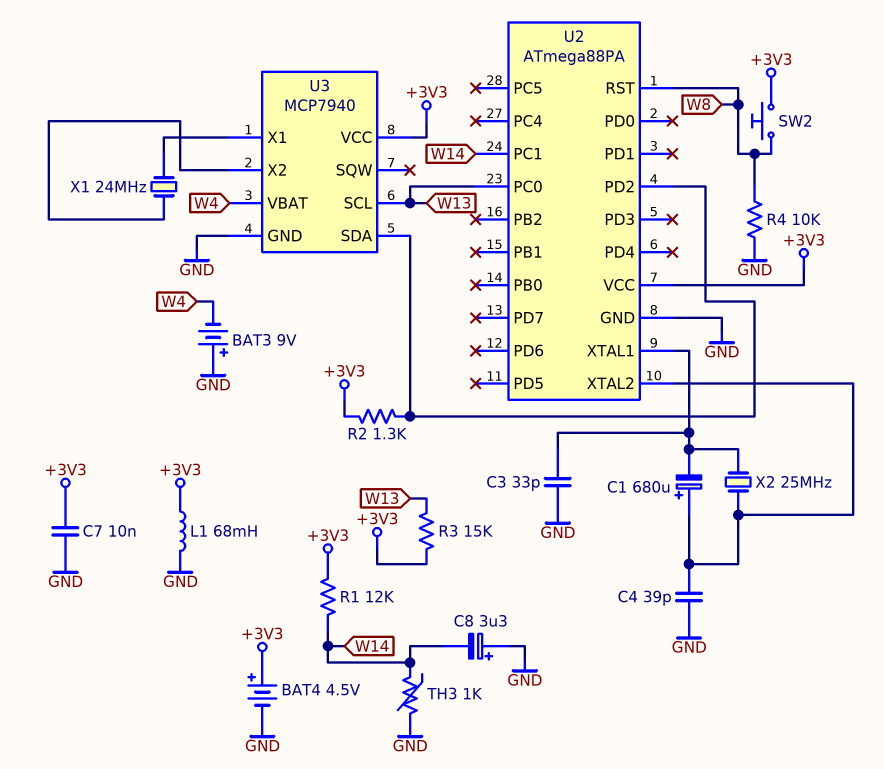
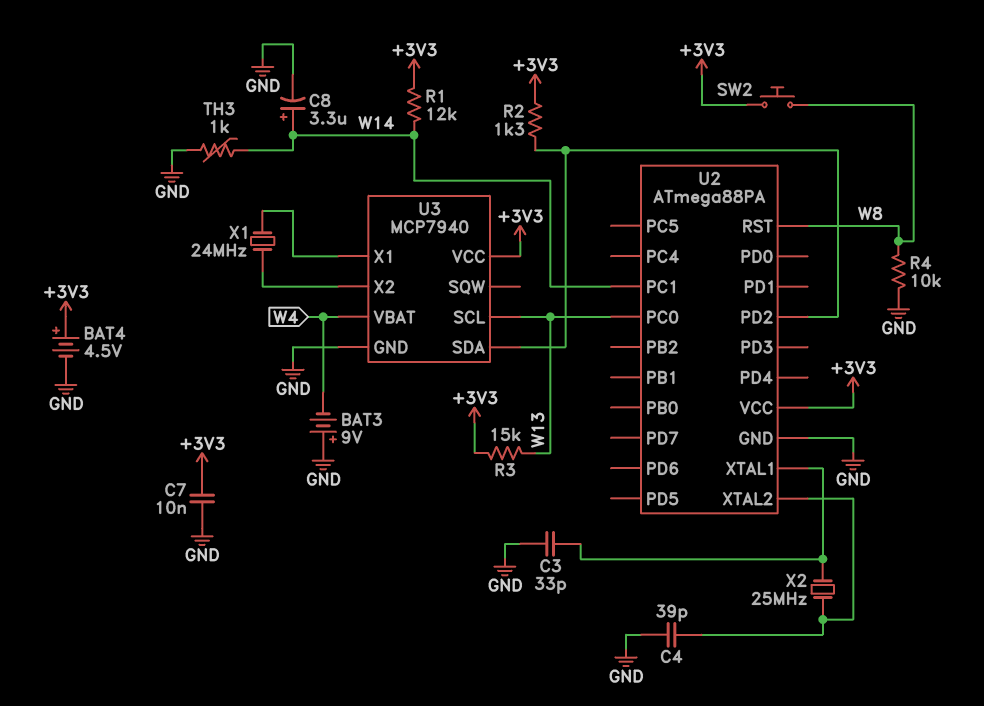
C1: 680uF (plus U2/XTAL2, minus U2/XTAL1) -> none
C8: 3.3uF (plus GND, minus W14) -> 3.3uF (plus W14, minus GND)
L1: 68mH (+3V3, GND) -> none

